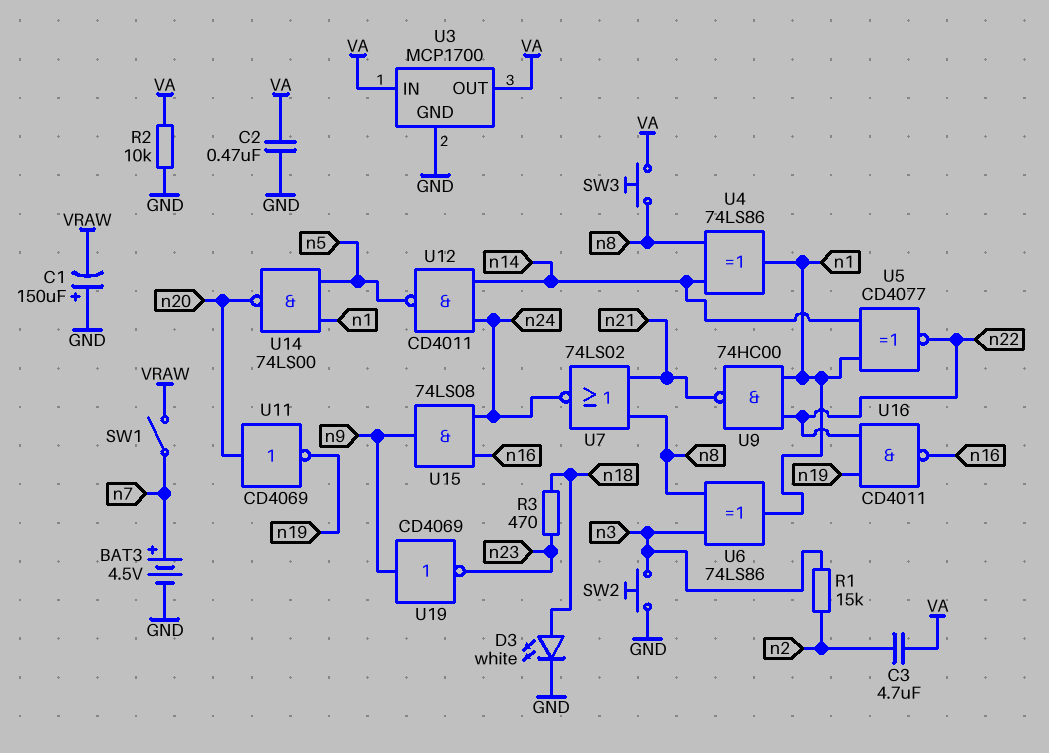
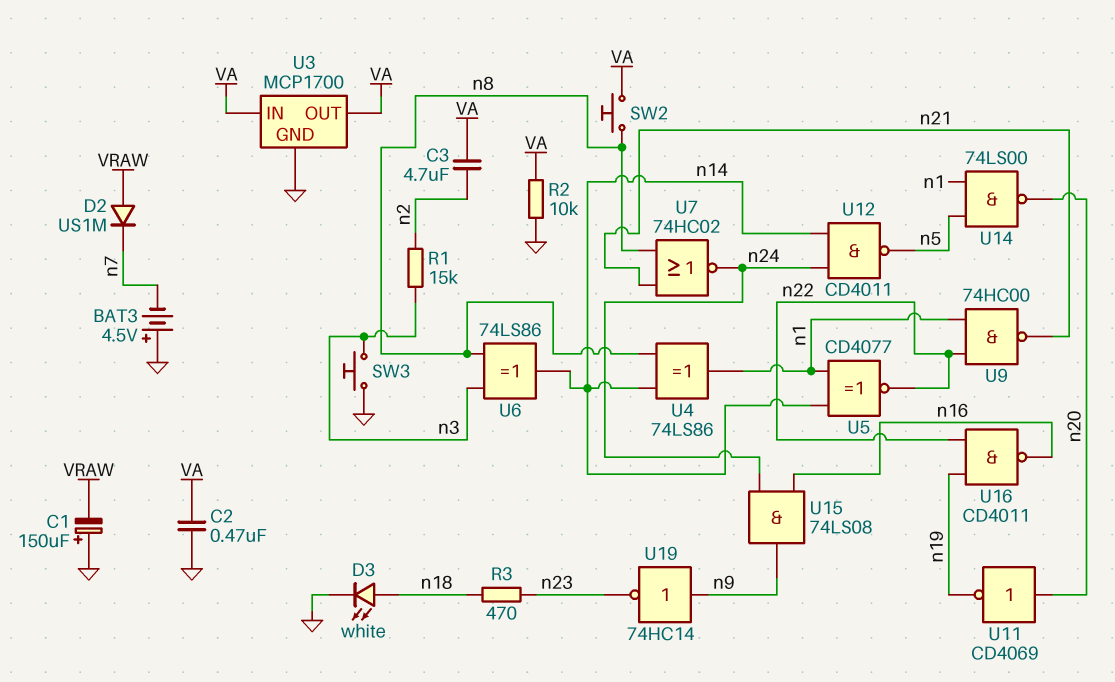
BAT3: 4.5V (plus n7, minus GND) -> 4.5V (plus GND, minus n7)
D2: none -> diode US1M (A VRAW, K n7)
SW1: switch (VRAW, n7) -> none
SW2: button (GND, n3) -> button (VA, n8)
SW3: button (VA, n8) -> button (GND, n3)
U6: XOR 74LS86 (in n3, in n8, out n1) -> XOR 74LS86 (in n3, in n8, out n14)
U7: NOR 74LS02 (in n8, in n21, out n24) -> NOR 74HC02 (in n8, in n21, out n24)
U19: NOT CD4069 (in n9, out n23) -> NOT 74HC14 (in n9, out n23)

